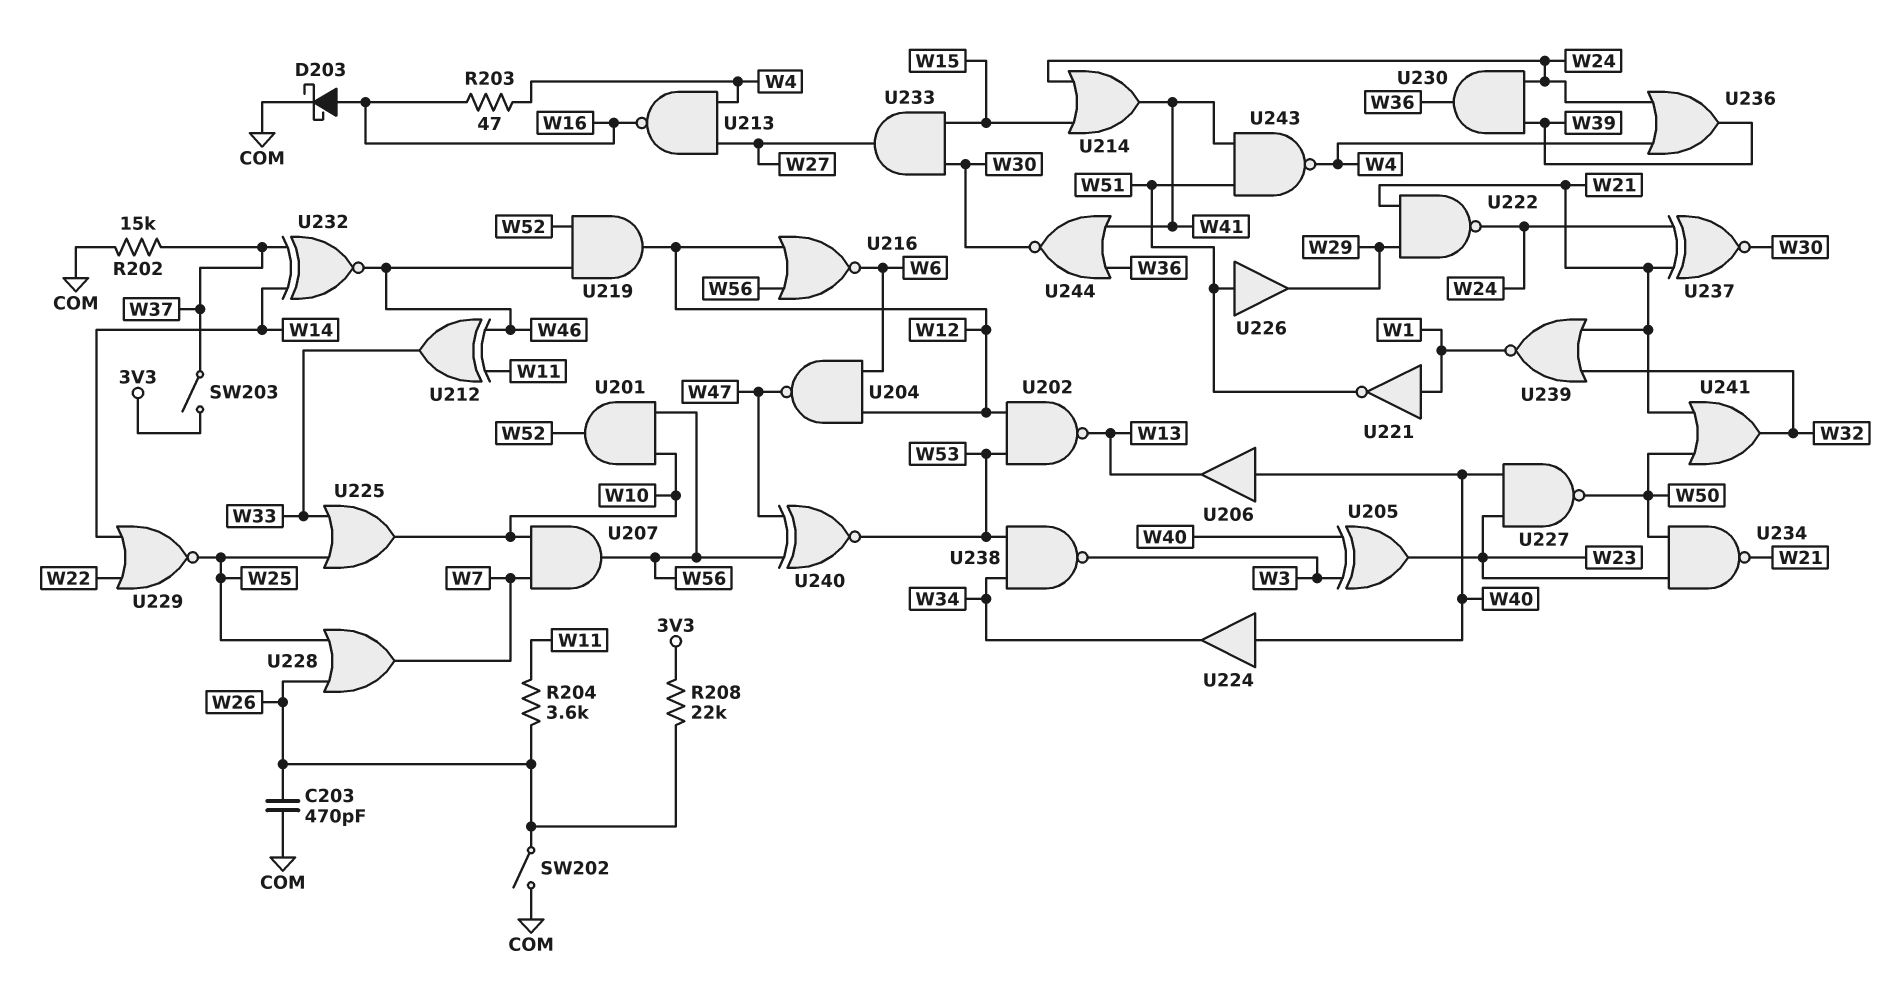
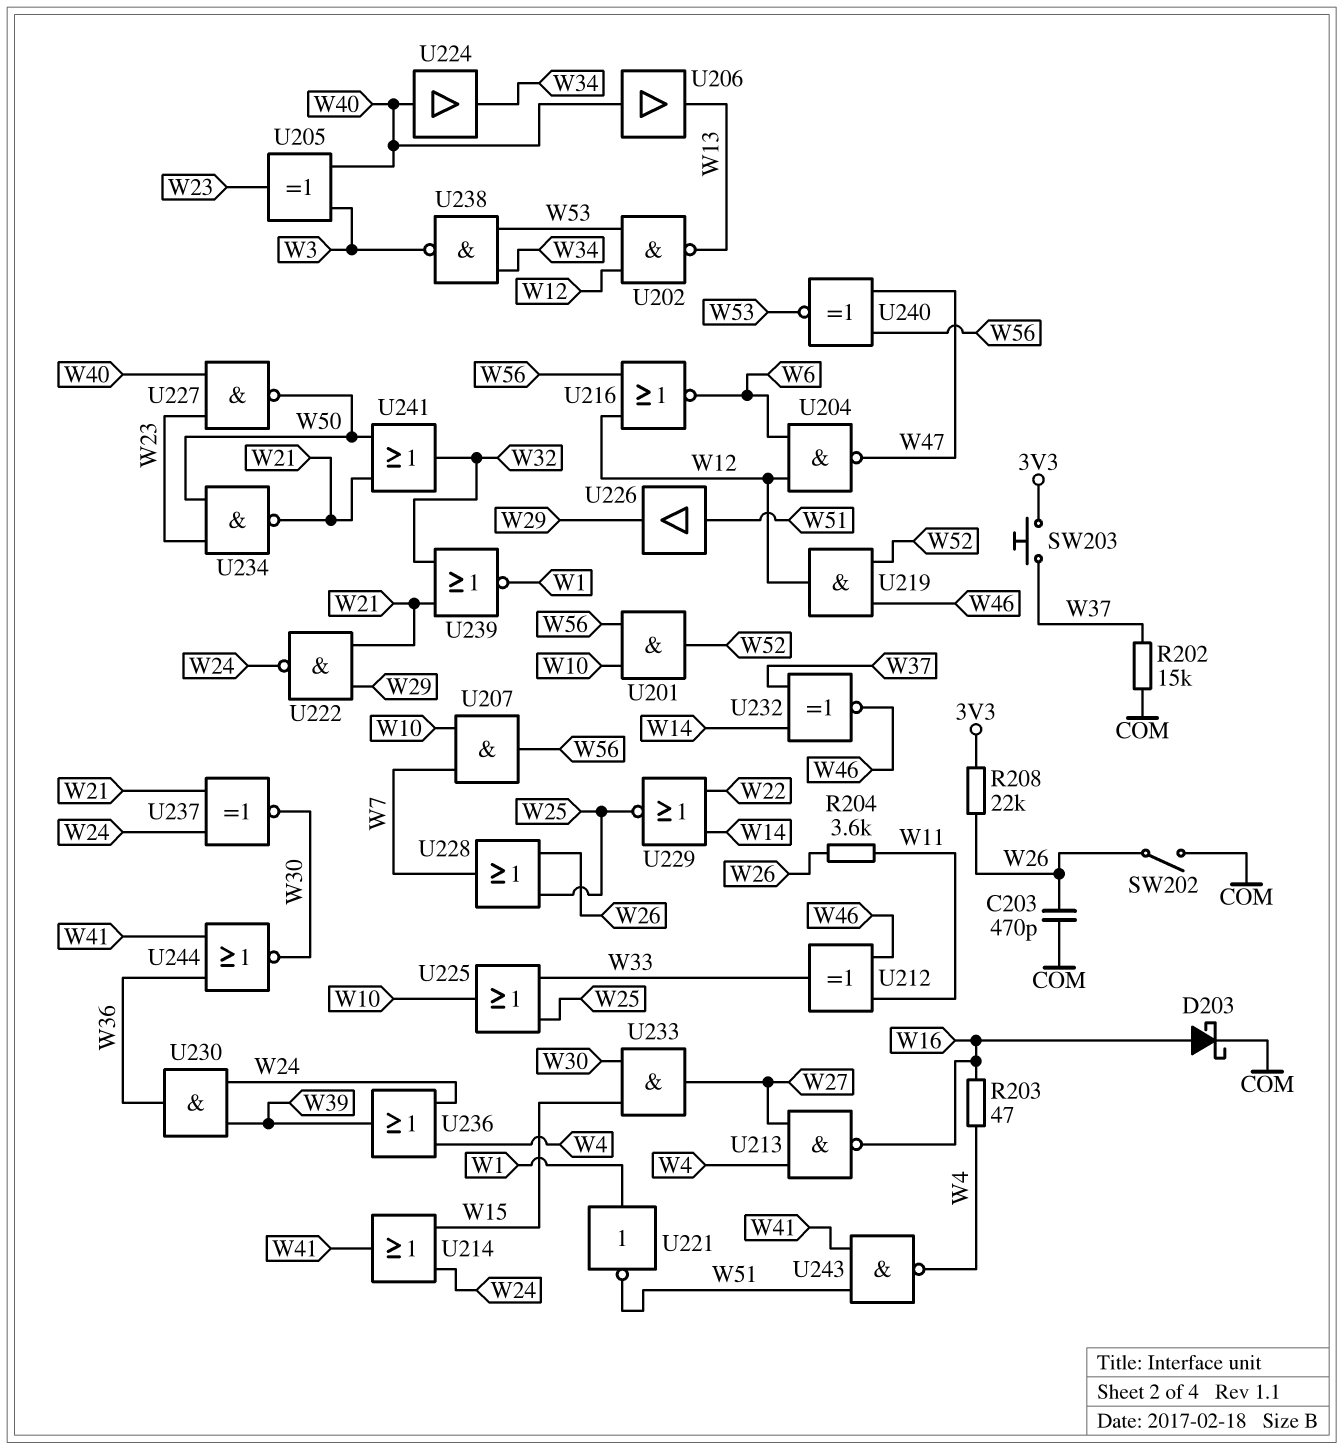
SW203: switch (3V3, W37) -> button (3V3, W37)

